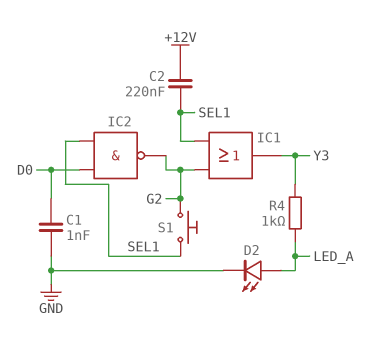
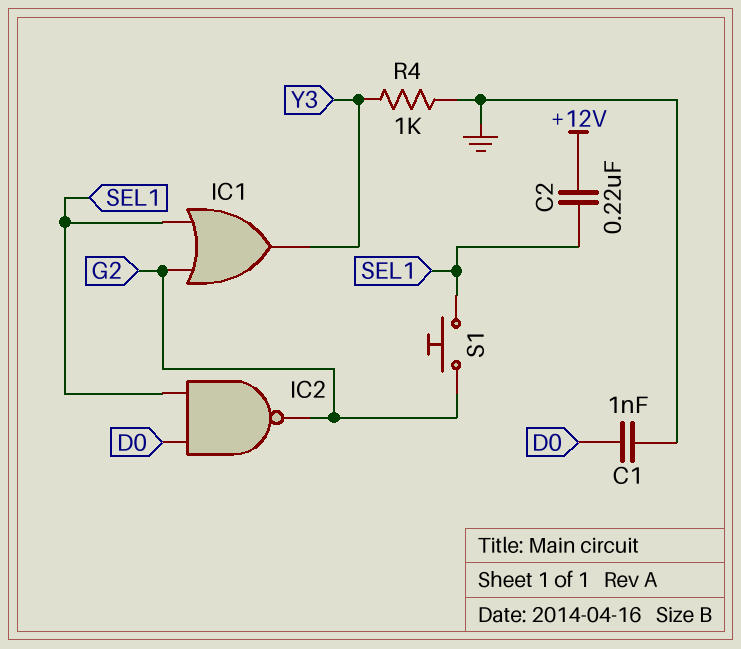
D2: LED (A LED_A, K GND) -> none
R4: 1k (LED_A, Y3) -> 1k (GND, Y3)

